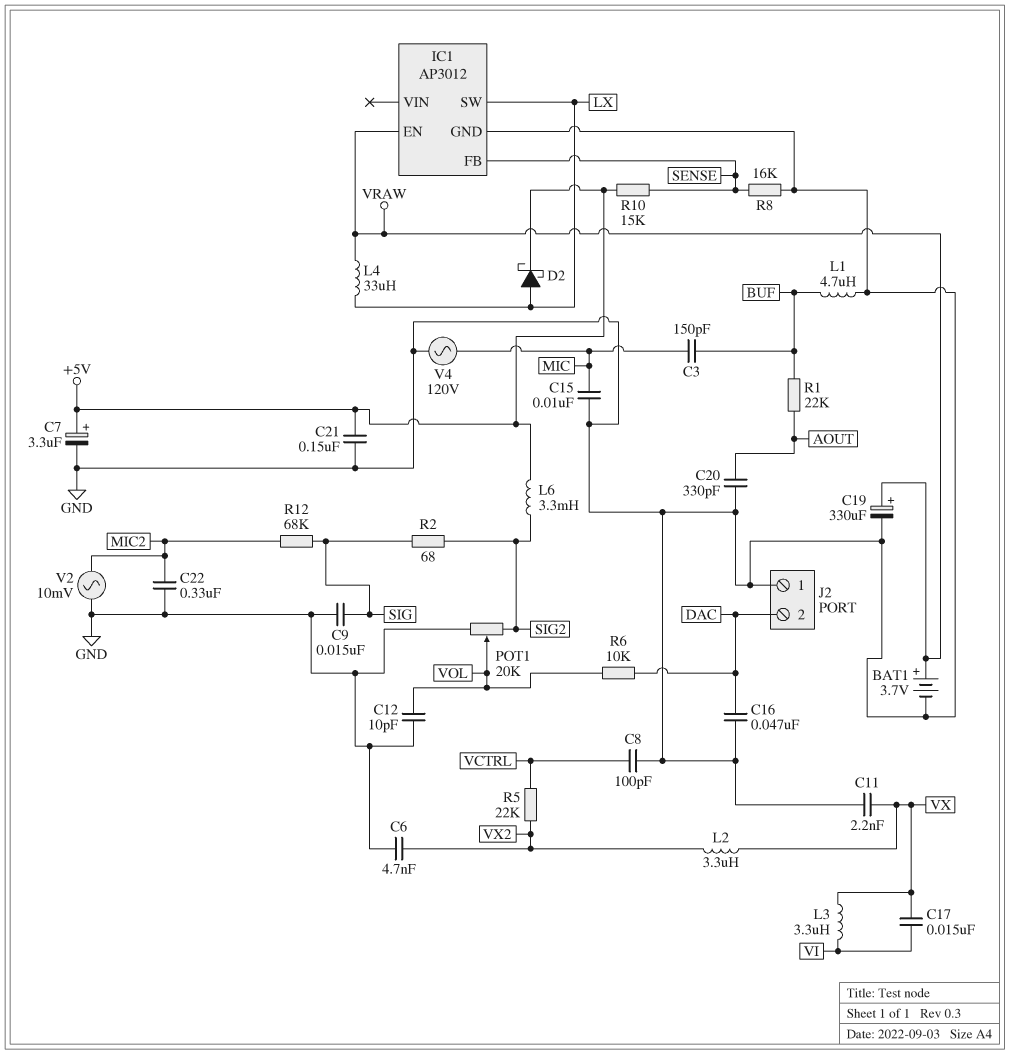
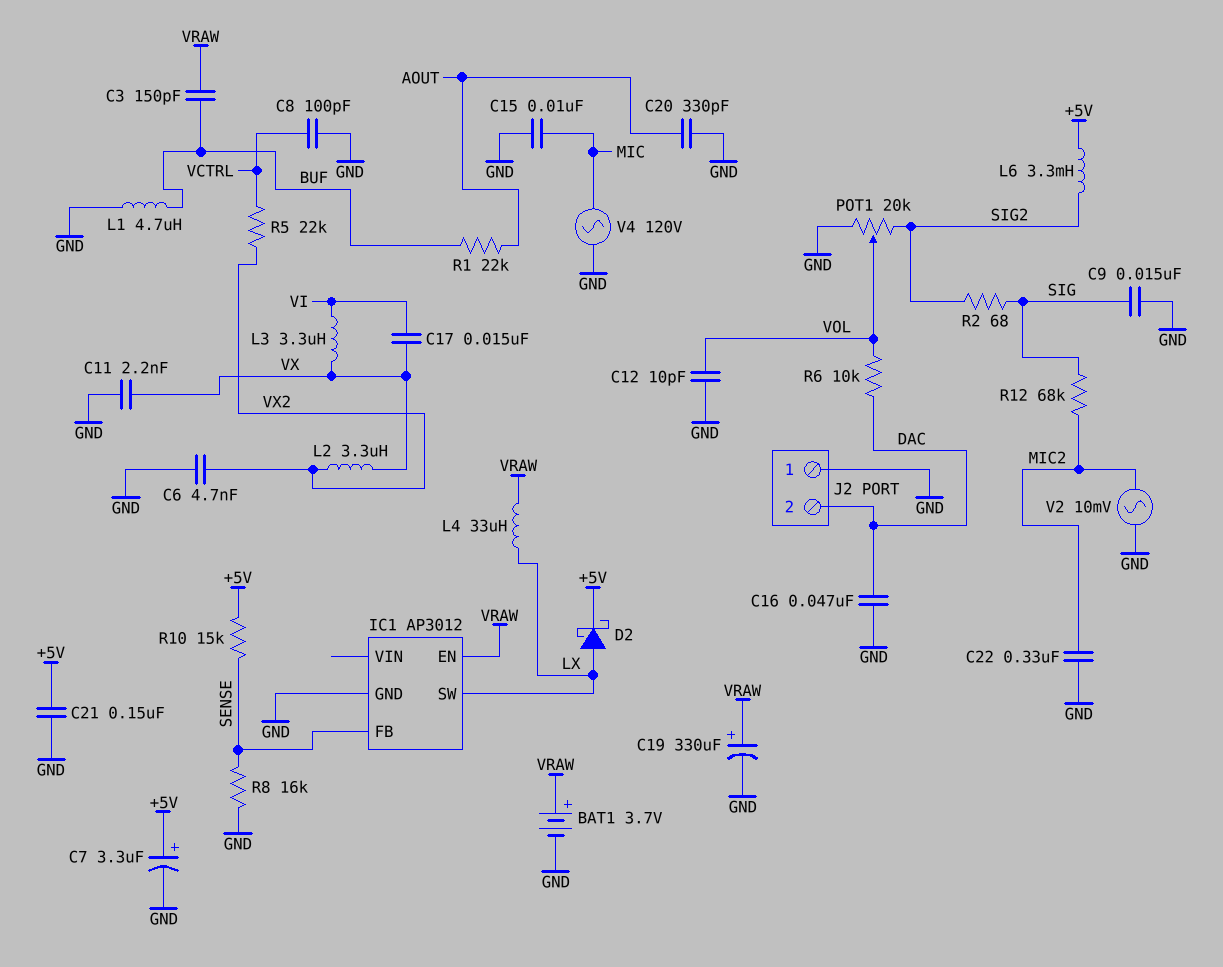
C3: 150pF (BUF, MIC) -> 150pF (BUF, VRAW)

